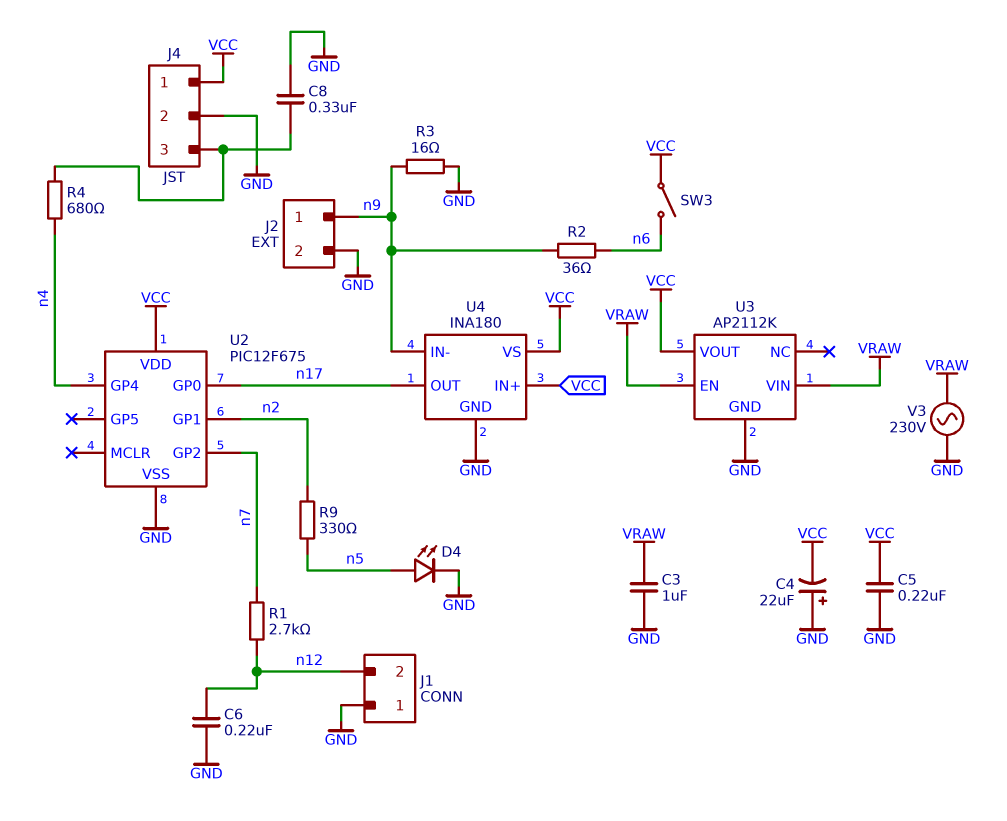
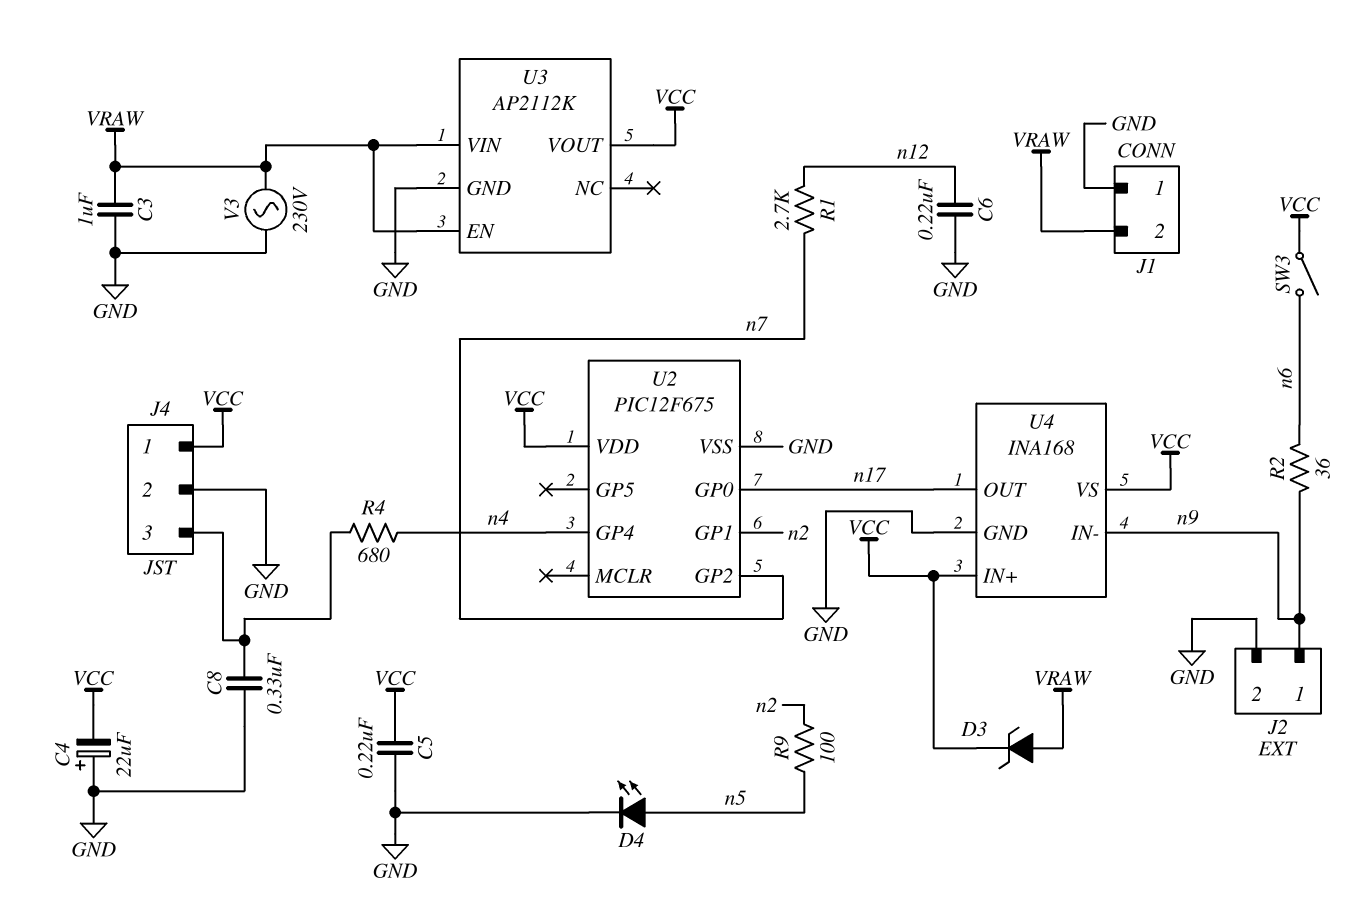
D3: none -> zener (A VRAW, K VCC)
J1 pin 2: n12 -> VRAW
R3: 16 (GND, n9) -> none
R9: 330 (n2, n5) -> 100 (n2, n5)
U4: INA180 -> INA168

